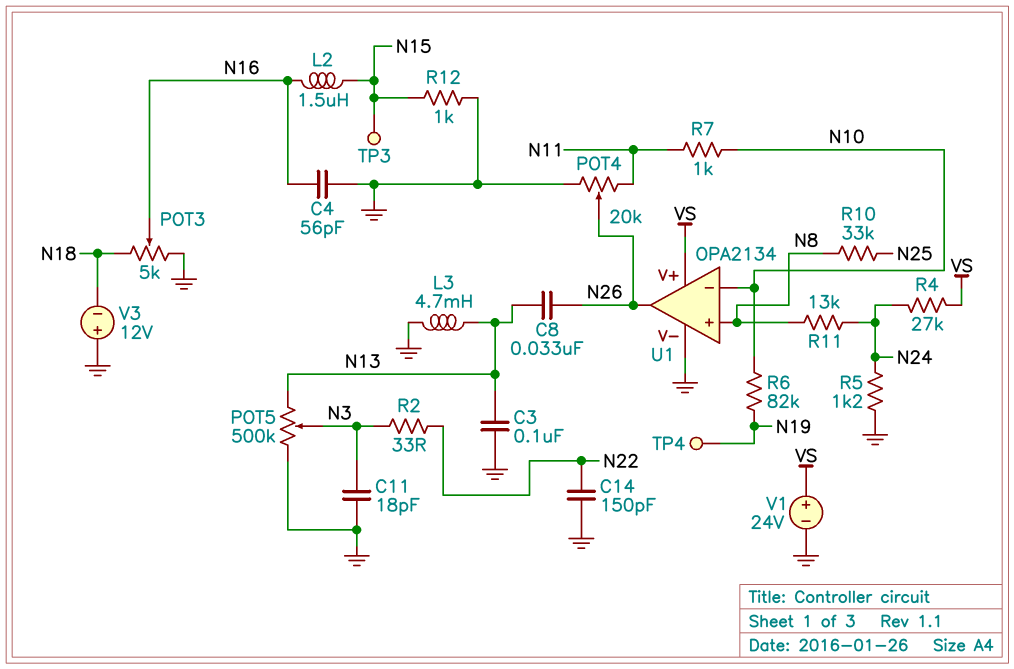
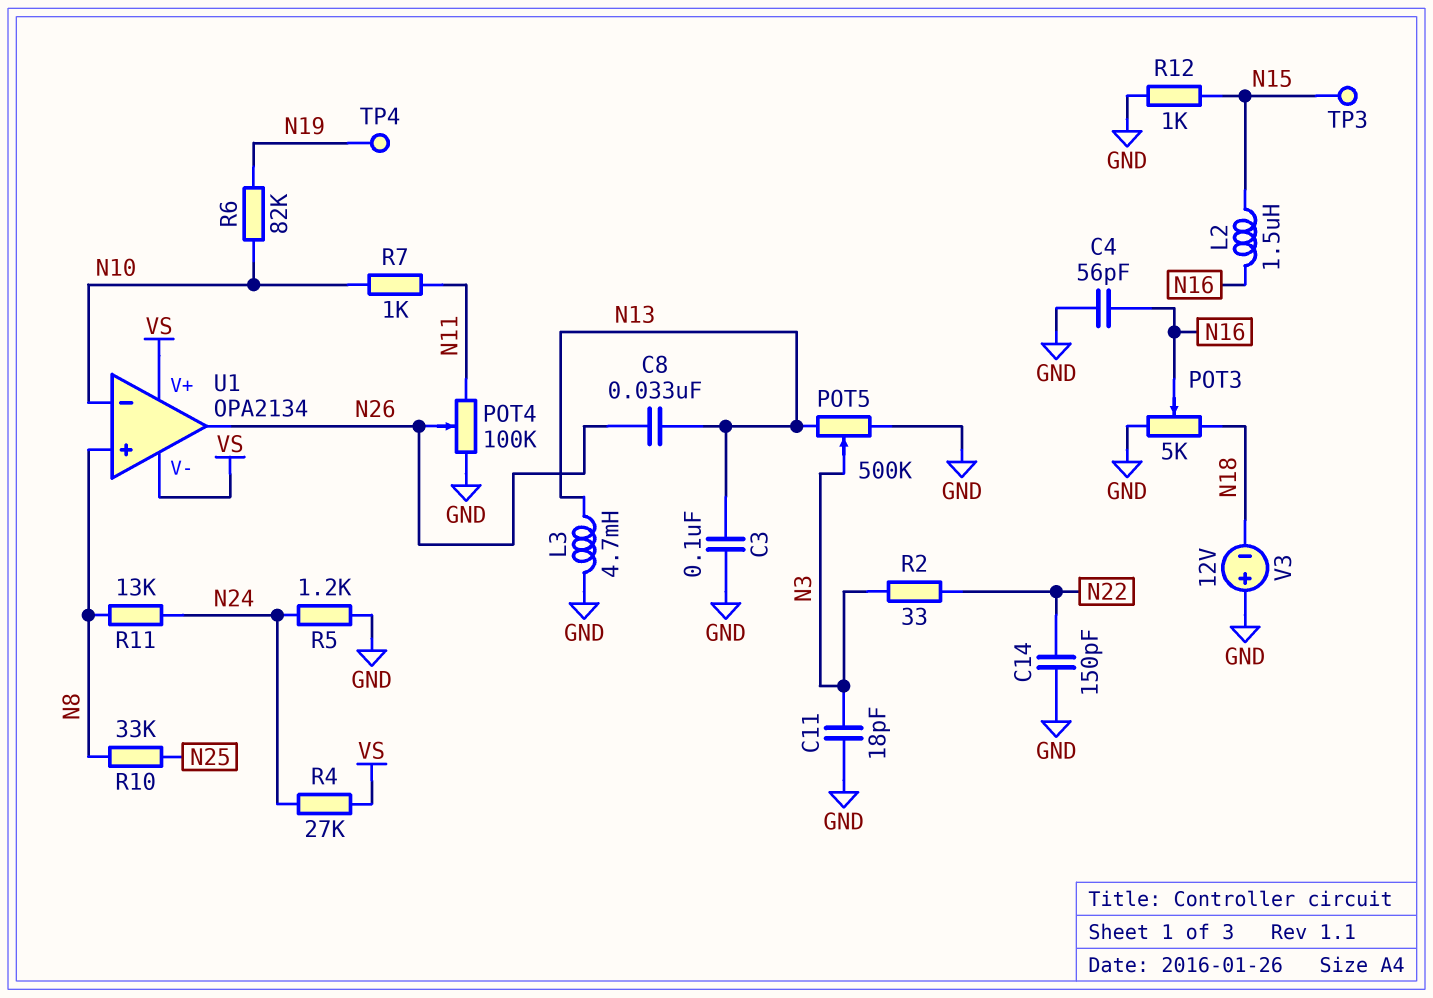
POT4: 20k (GND, N11, wiper N26) -> 100k (GND, N11, wiper N26)
U1 pin V-: GND -> VS
V1: 24V (plus VS, minus GND) -> none

